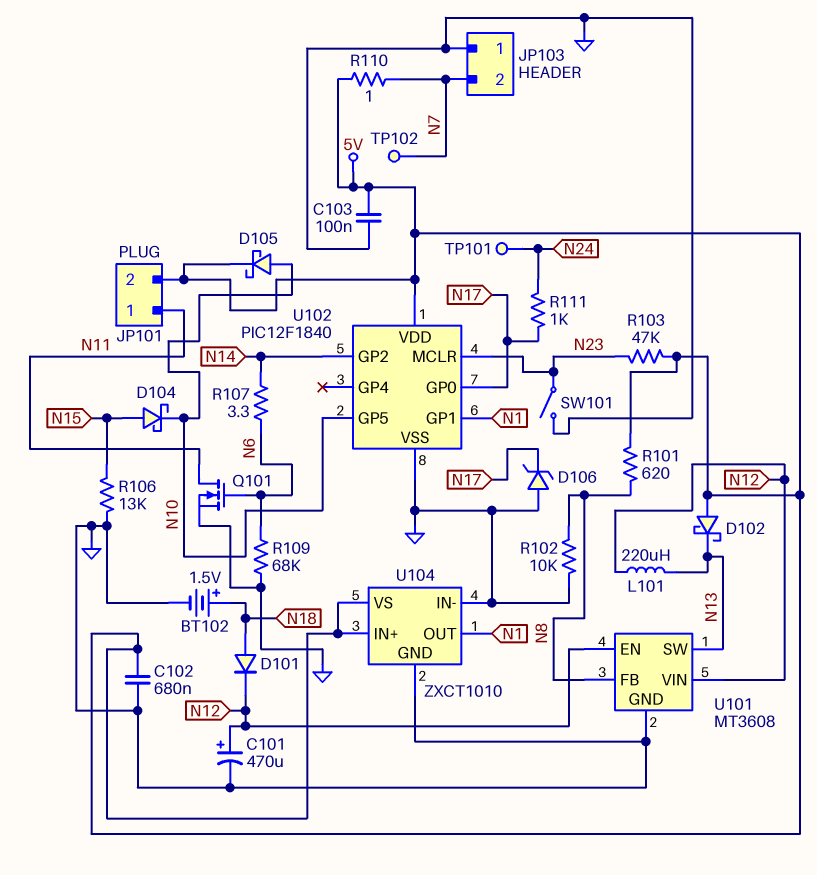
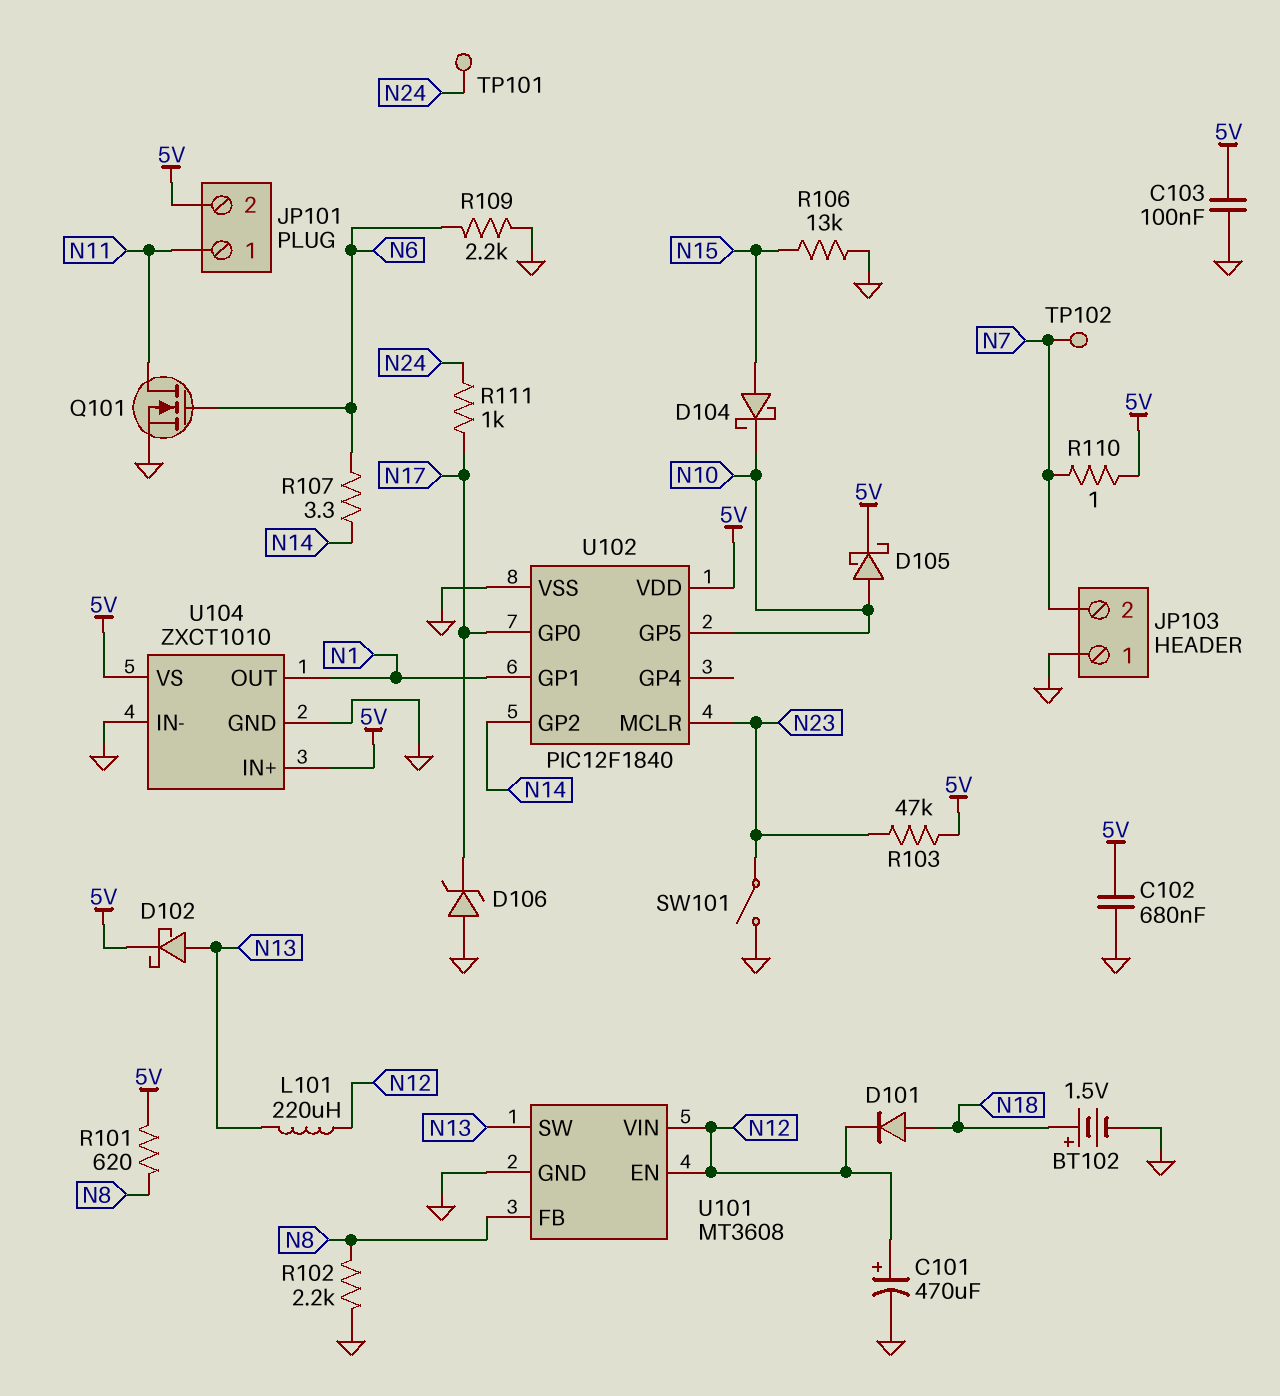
D102: schottky (A 5V, K N13) -> schottky (A N13, K 5V)
R102: 10k (GND, N8) -> 2.2k (GND, N8)
R109: 68k (GND, N6) -> 2.2k (GND, N6)

